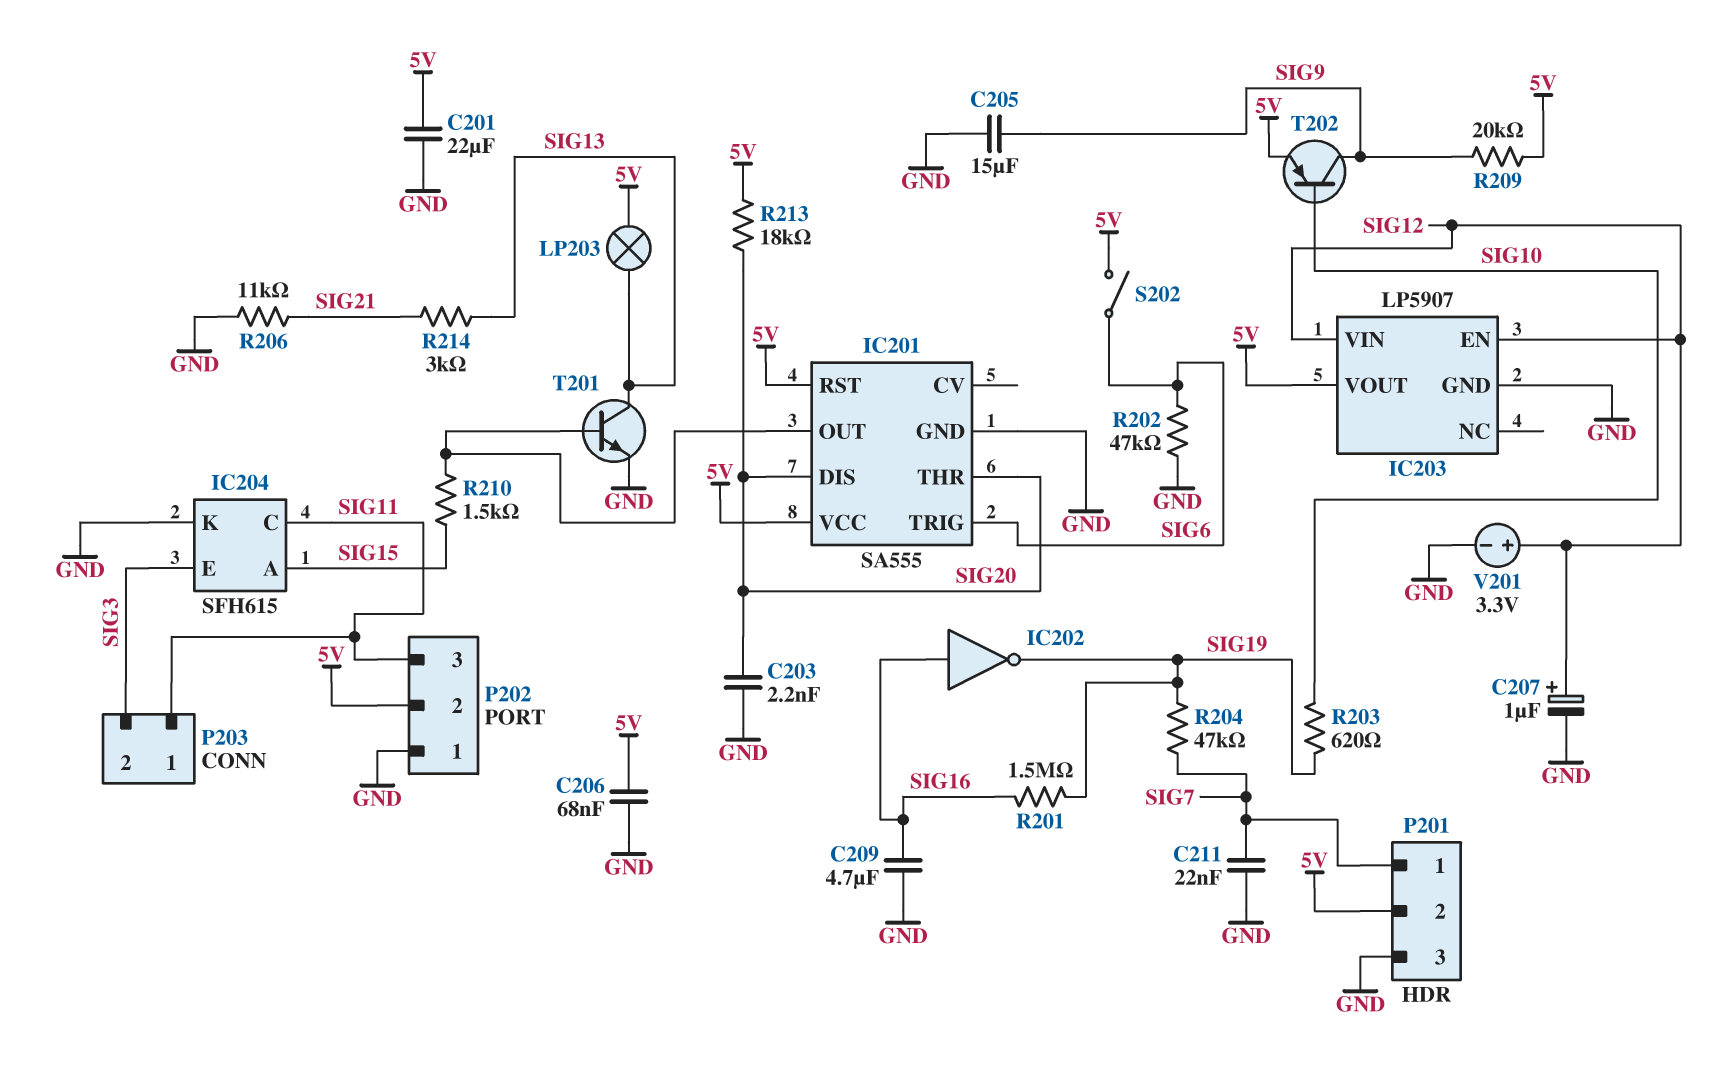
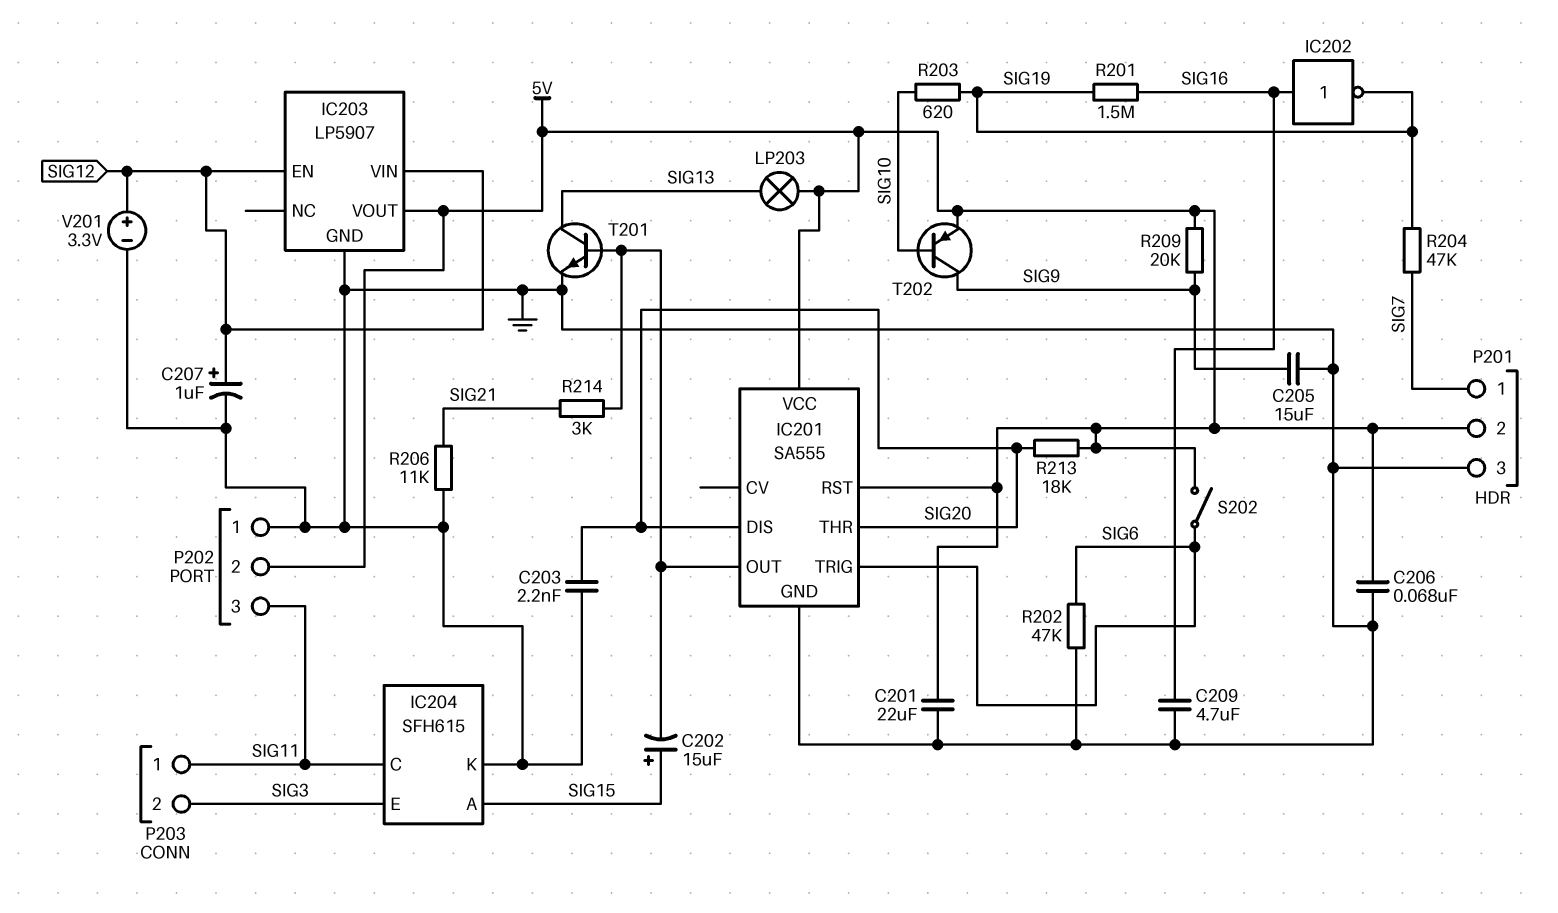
C202: none -> 15uF (plus SIG15, minus IC201/OUT)
C211: 22nF (GND, SIG7) -> none
R210: 1.5k (IC201/OUT, SIG15) -> none
R214: 3k (SIG13, SIG21) -> 3k (IC201/OUT, SIG21)

